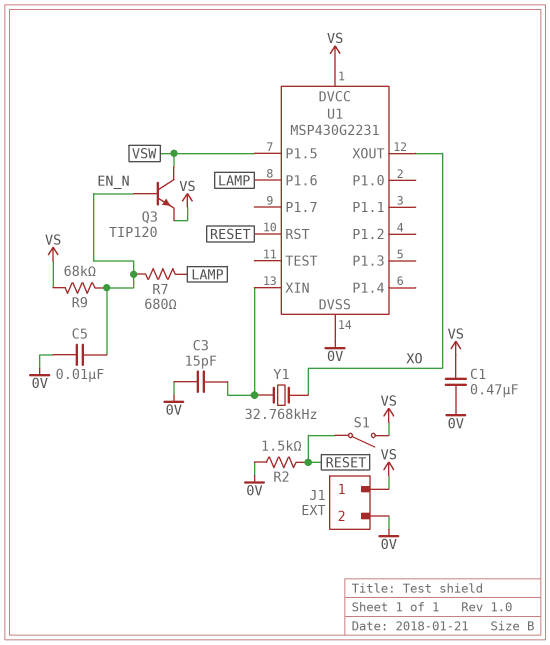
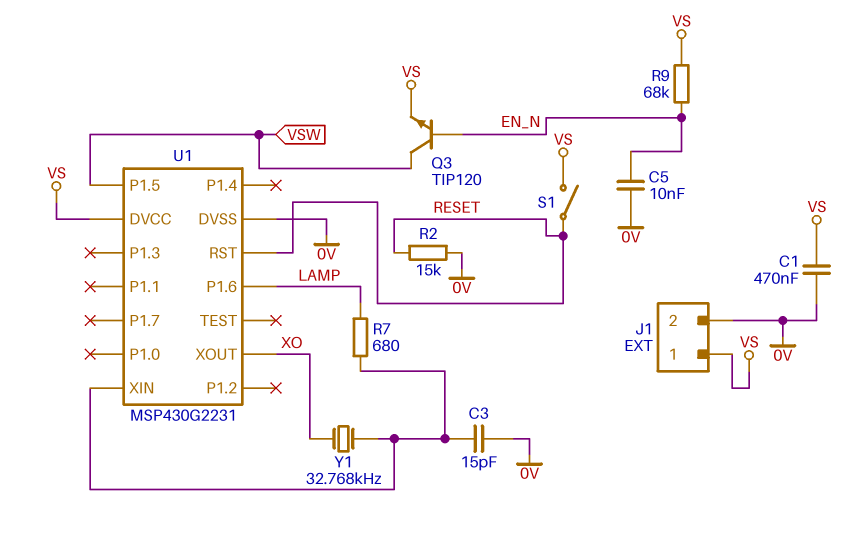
R2: 1.5k (0V, RESET) -> 15k (0V, RESET)
R7: 680 (EN_N, LAMP) -> 680 (LAMP, U1/XIN)

